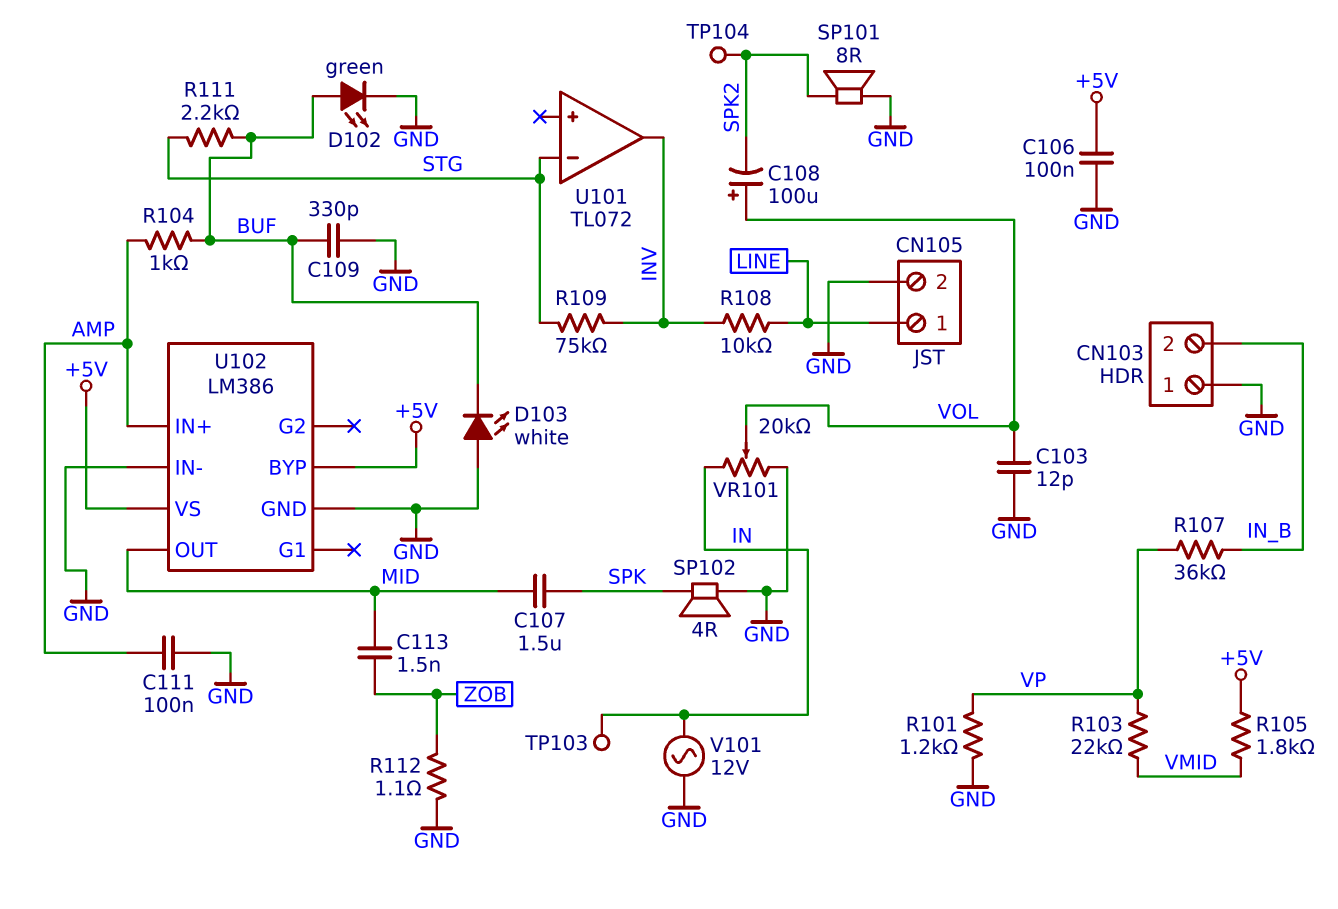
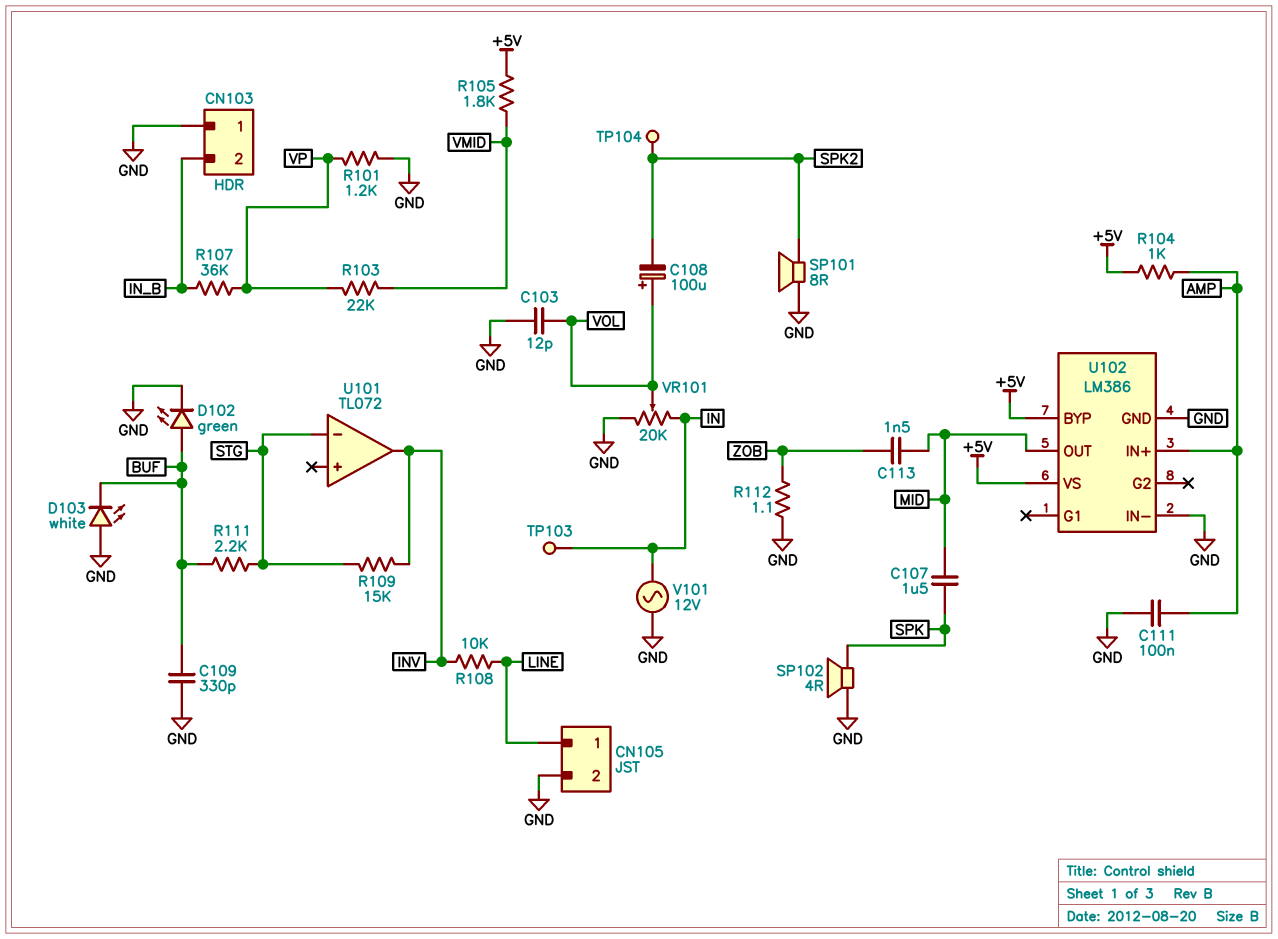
C106: 100nF (+5V, GND) -> none
R104: 1k (AMP, BUF) -> 1k (+5V, AMP)
R109: 75k (INV, STG) -> 15k (INV, STG)

